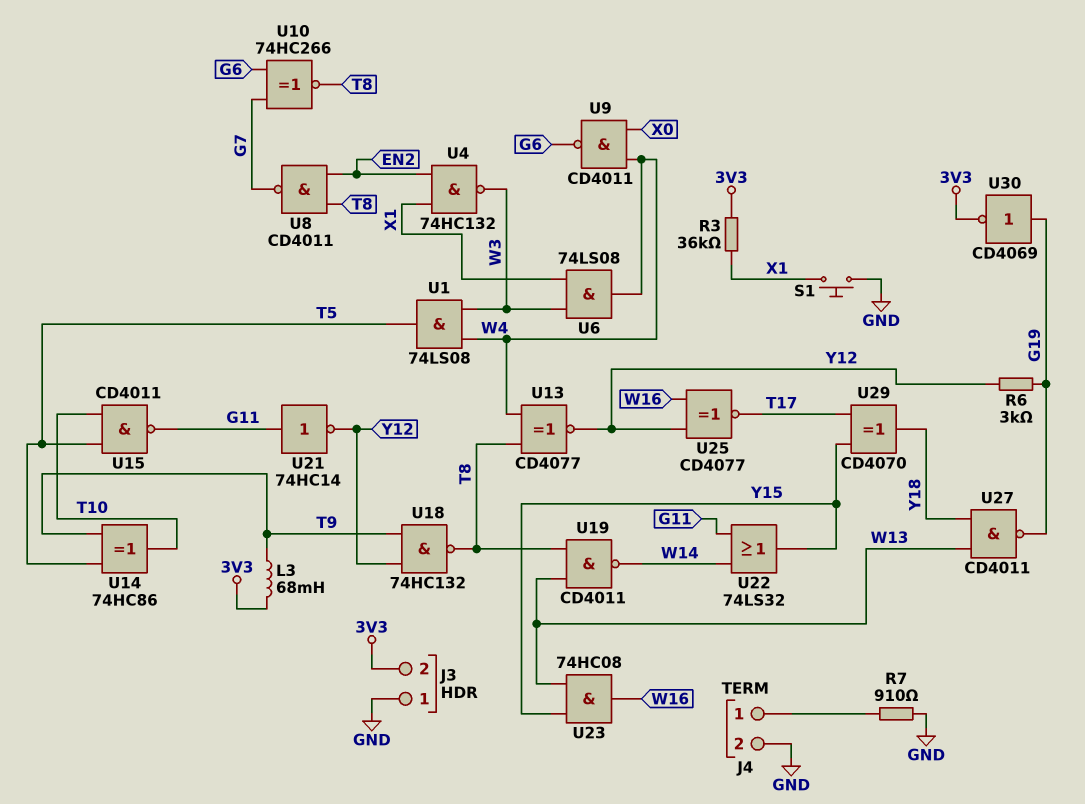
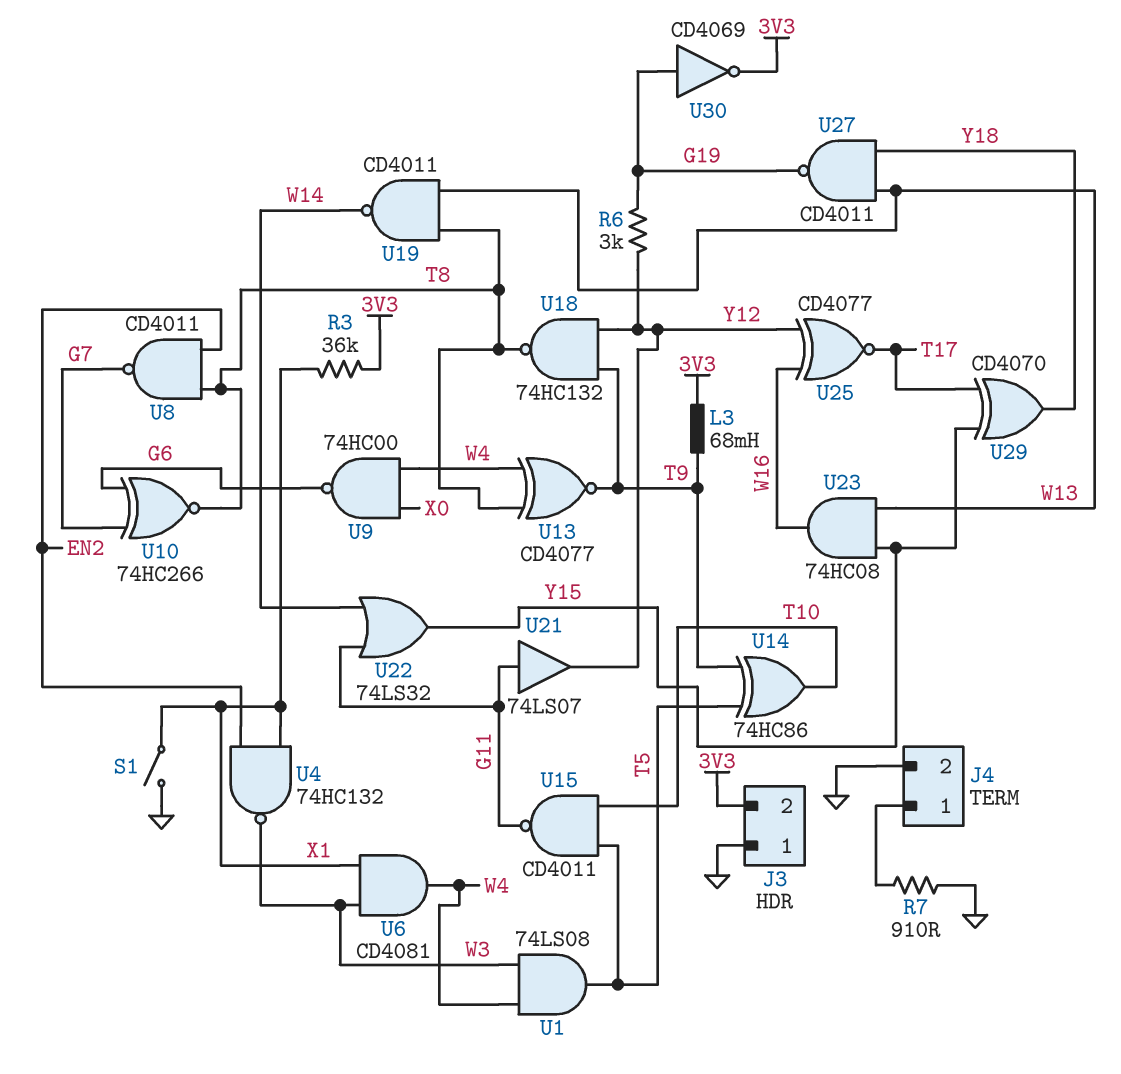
S1: button (GND, X1) -> switch (GND, X1)
U6: AND 74LS08 (in W3, in X1, out W4) -> AND CD4081 (in W3, in X1, out W4)
U9: NAND CD4011 (in W4, in X0, out G6) -> NAND 74HC00 (in W4, in X0, out G6)
U13: XNOR CD4077 (in T8, in W4, out Y12) -> XNOR CD4077 (in T8, in W4, out T9)
U21: NOT 74HC14 (in G11, out Y12) -> buffer 74LS07 (in G11, out Y12)

